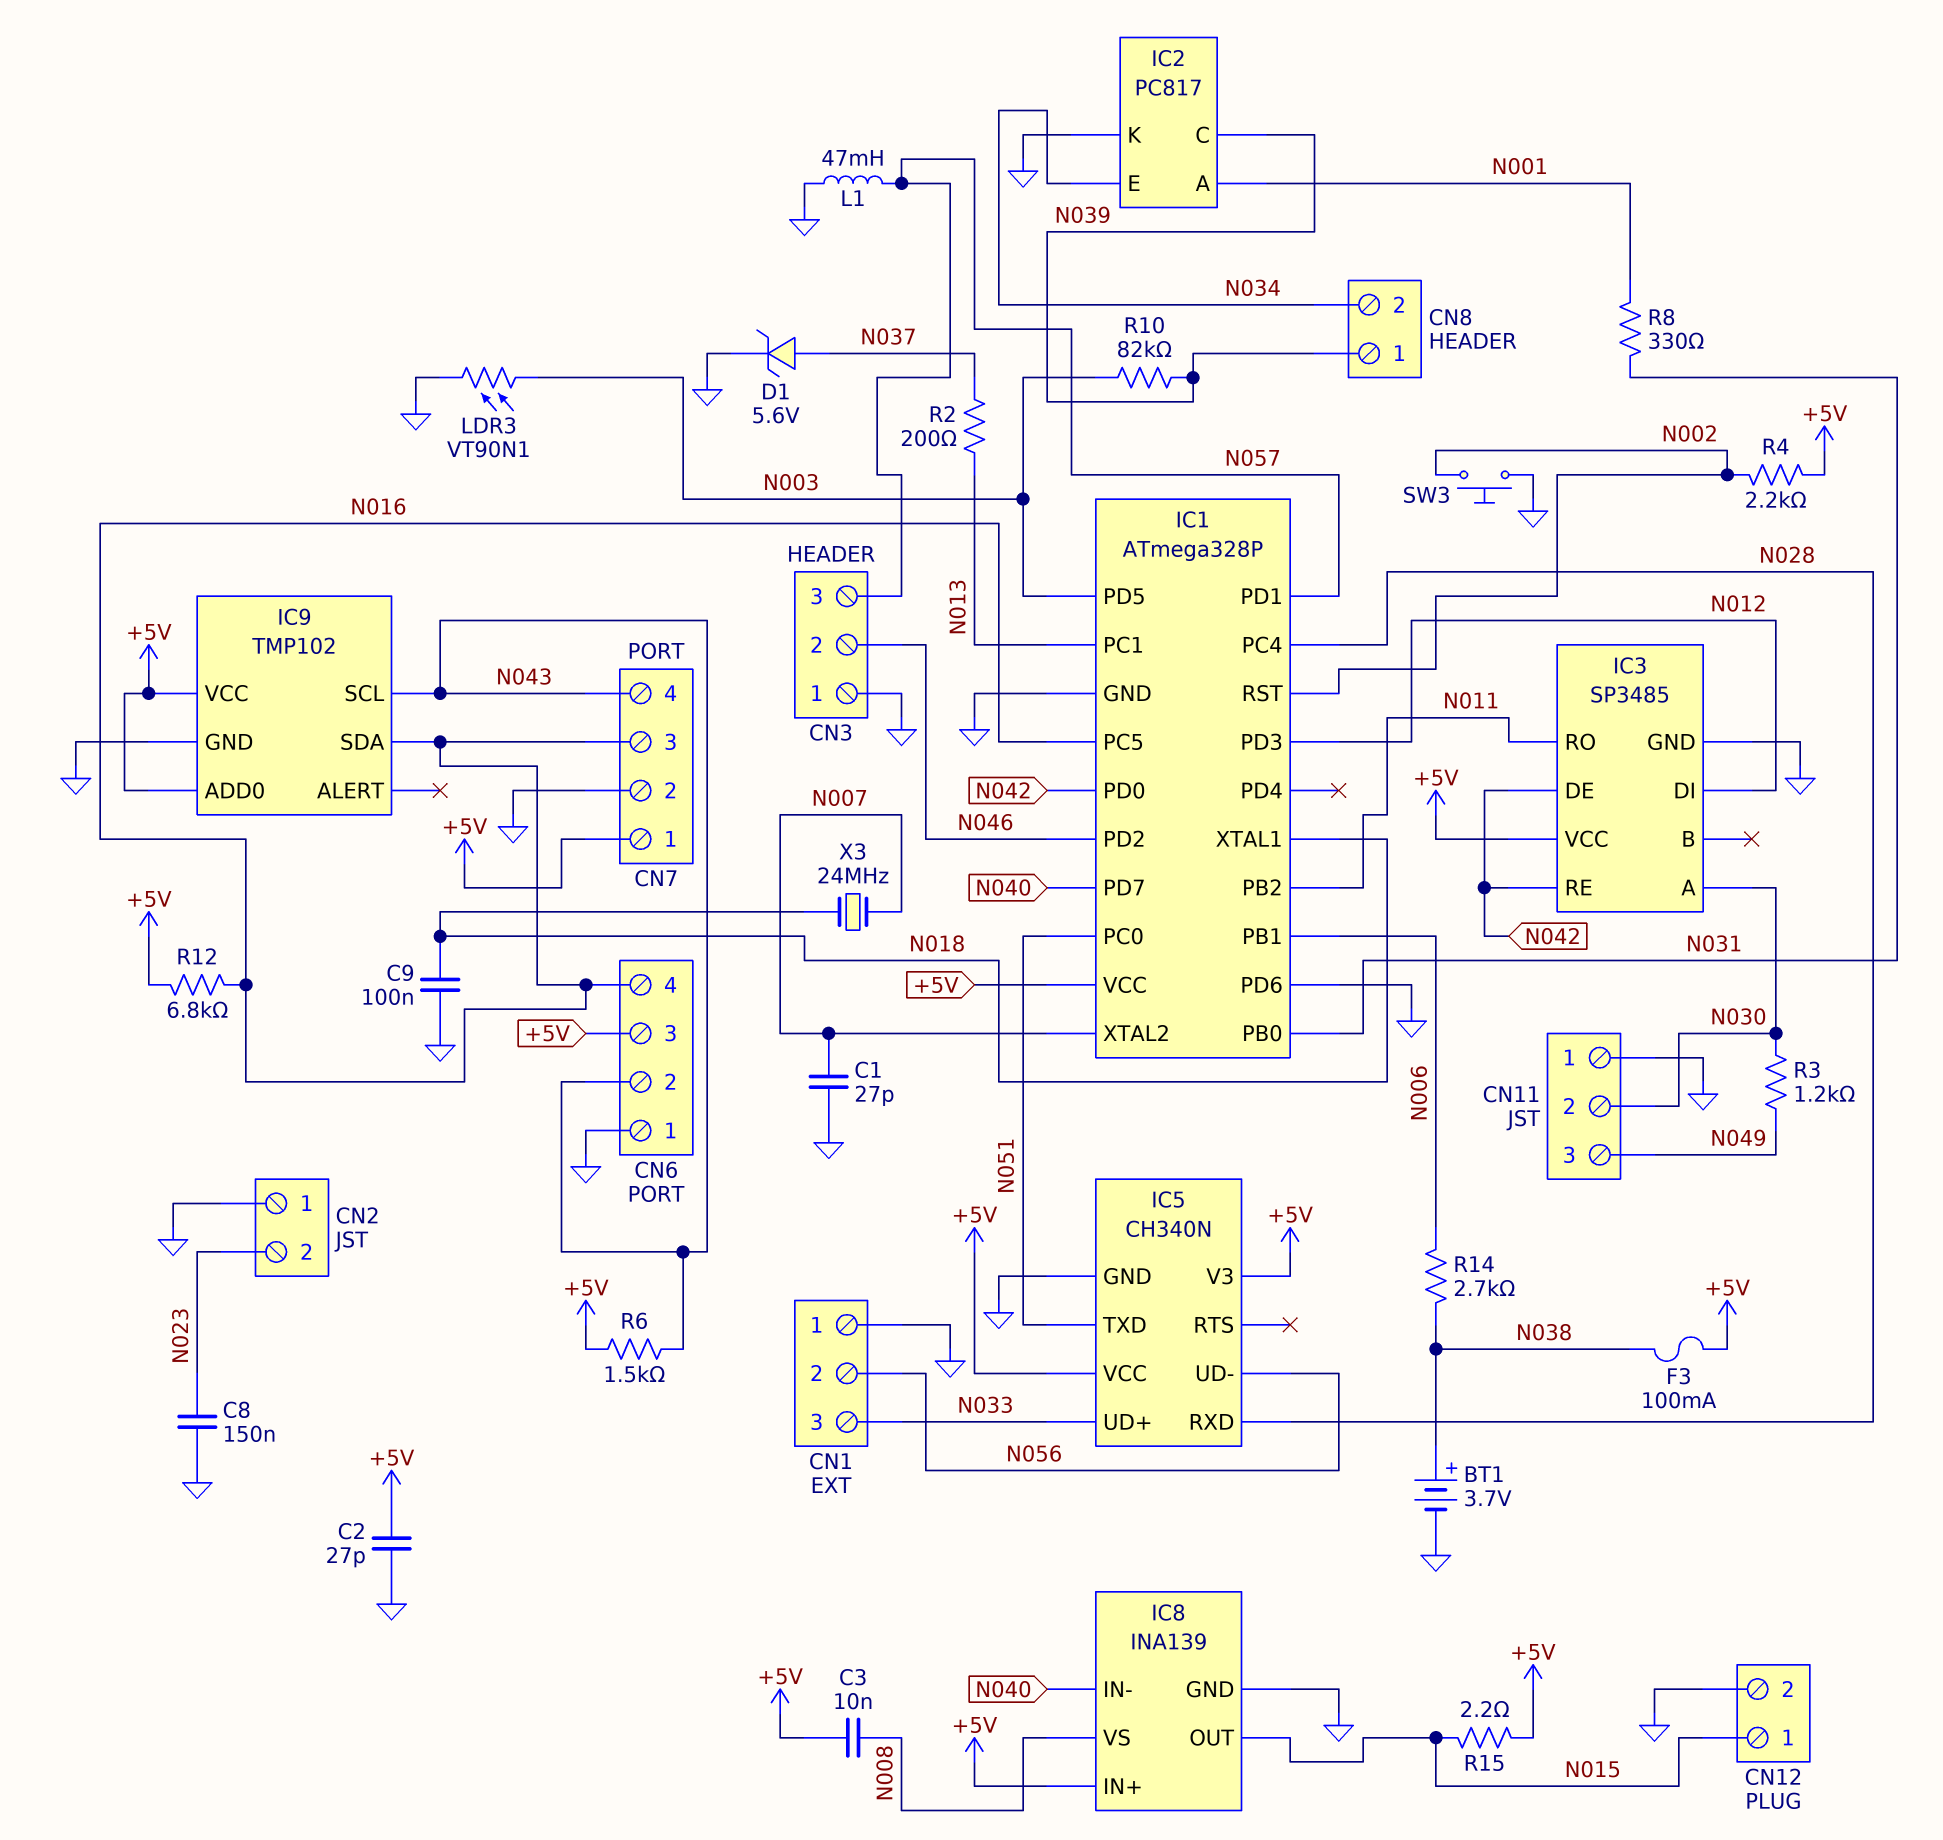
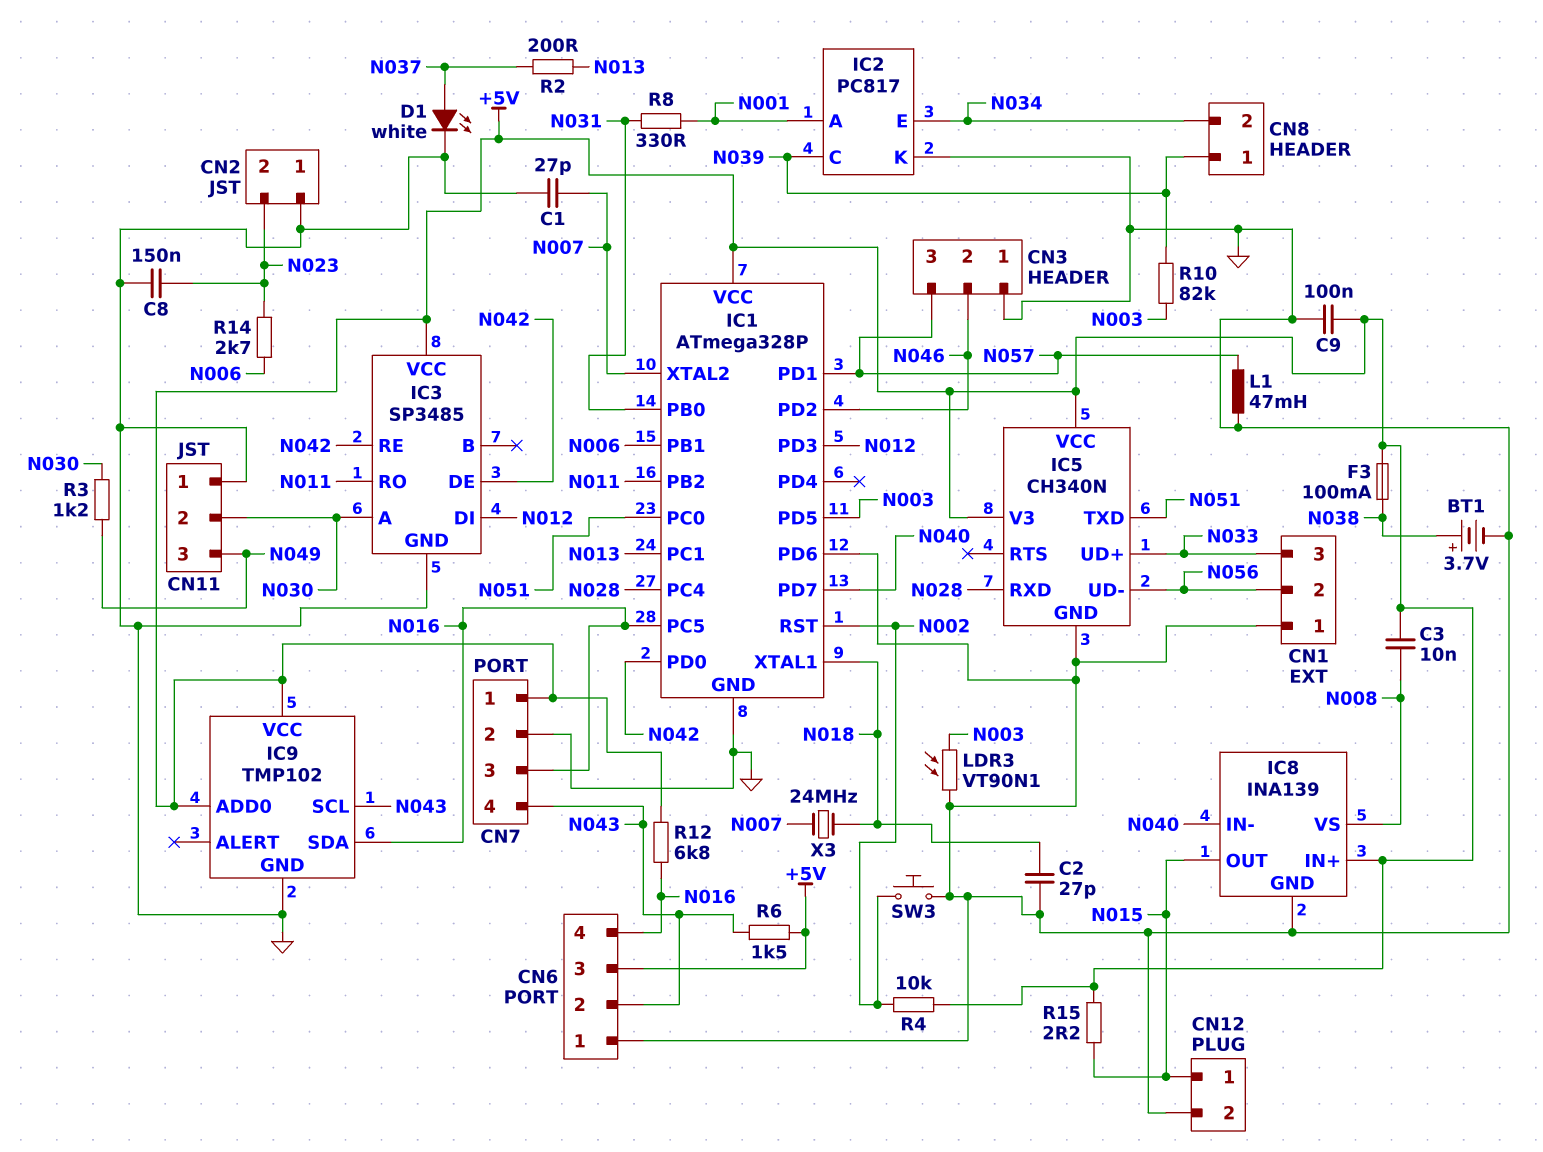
C2: 27pF (+5V, GND) -> 27pF (GND, N018)
C9: 100nF (GND, N018) -> 100nF (+5V, GND)
D1: zener 5.6V (A N037, K GND) -> LED white (A N037, K GND)
R4: 2.2k (+5V, N002) -> 10k (+5V, N002)
R14: 2.7k (N006, N038) -> 2.7k (N006, N023)

